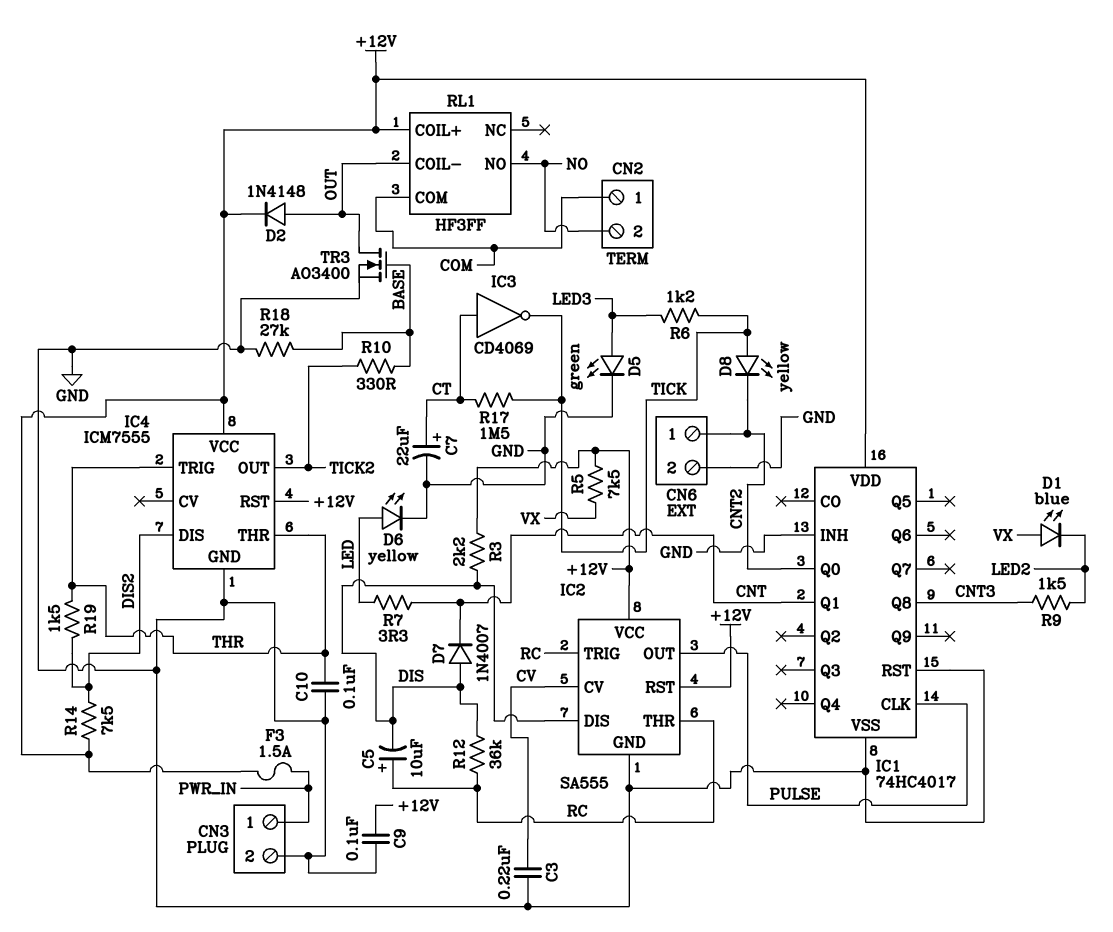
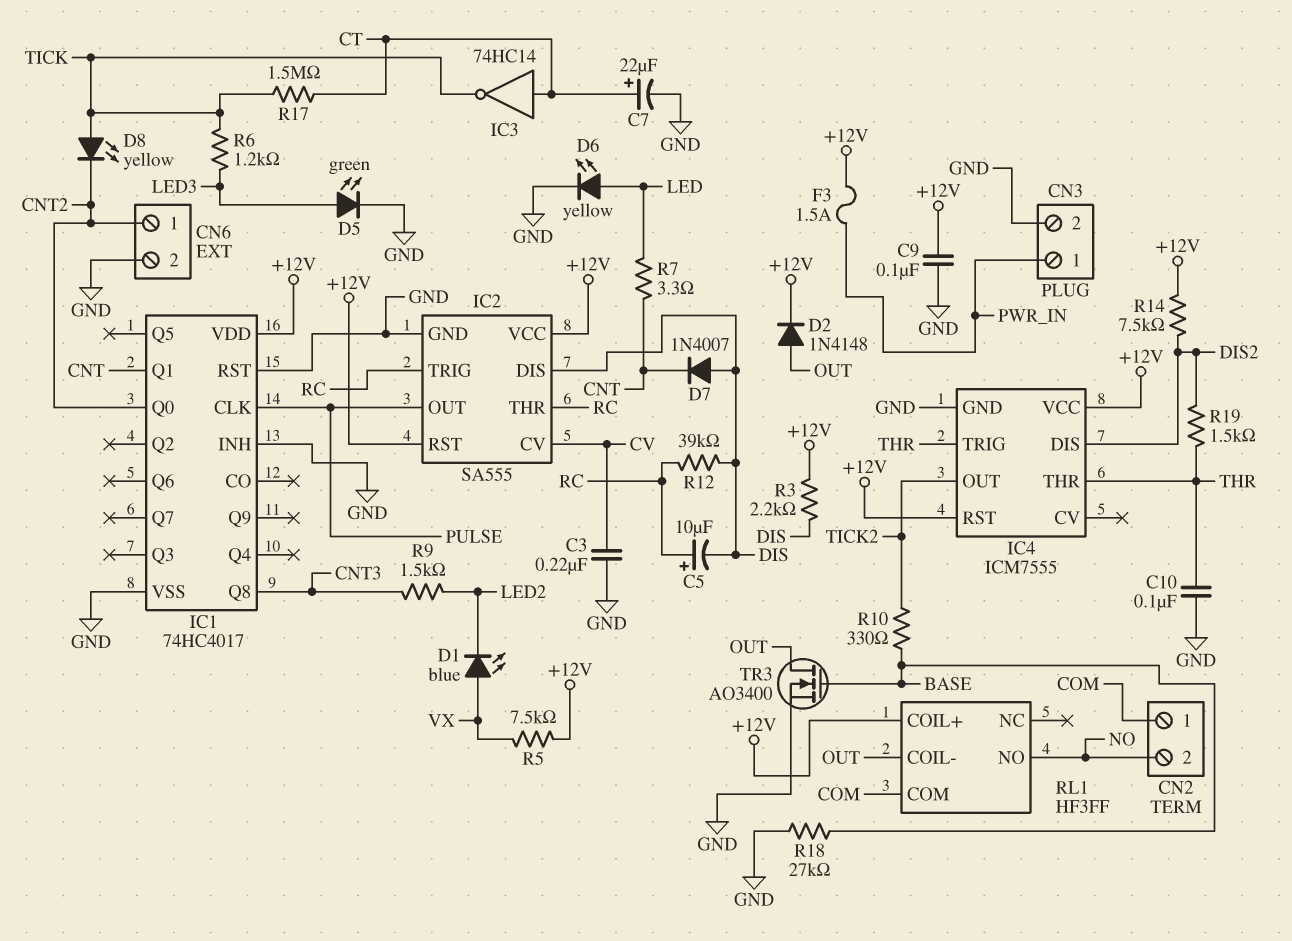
IC3: NOT CD4069 (in CT, out TICK) -> NOT 74HC14 (in CT, out TICK)
R12: 36k (DIS, RC) -> 39k (DIS, RC)

